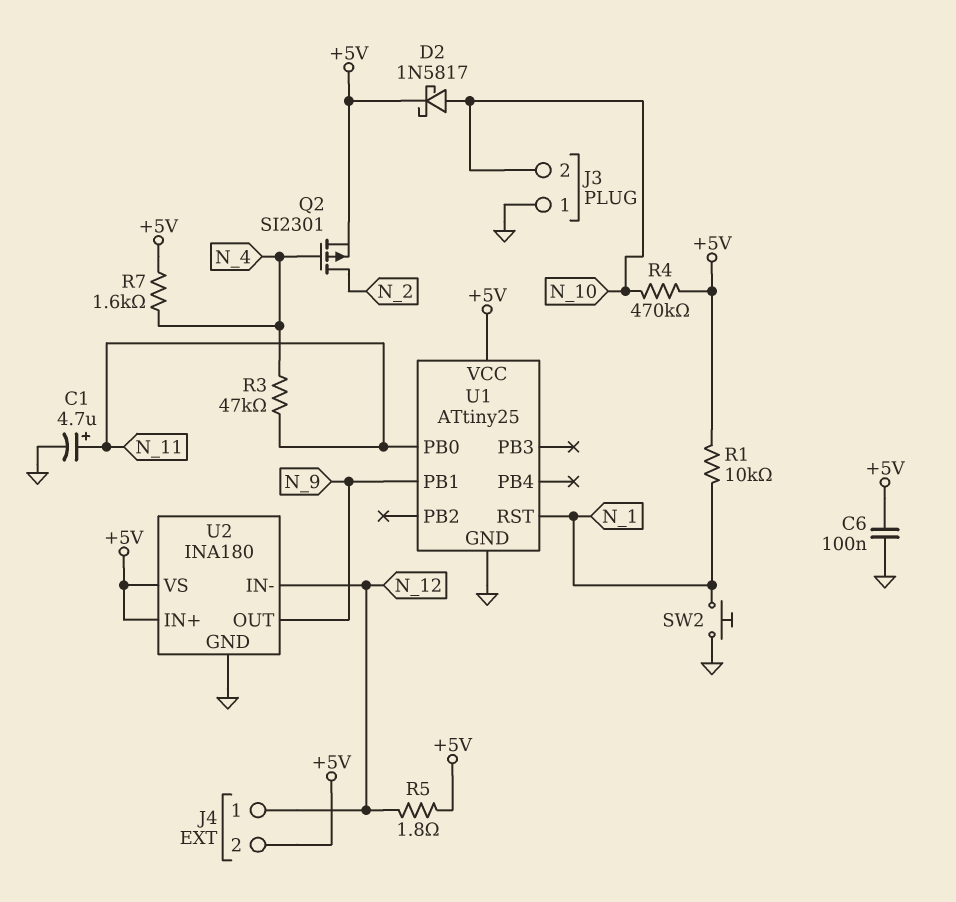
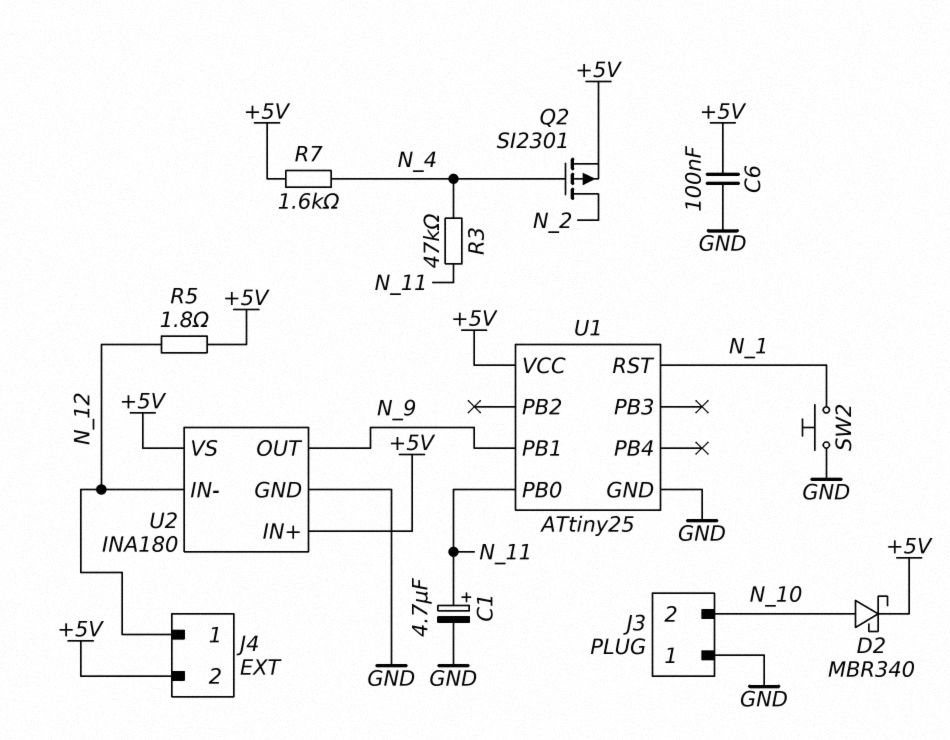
D2: schottky 1N5817 (A N_10, K +5V) -> schottky MBR340 (A N_10, K +5V)
R1: 10k (+5V, N_1) -> none
R4: 470k (+5V, N_10) -> none

